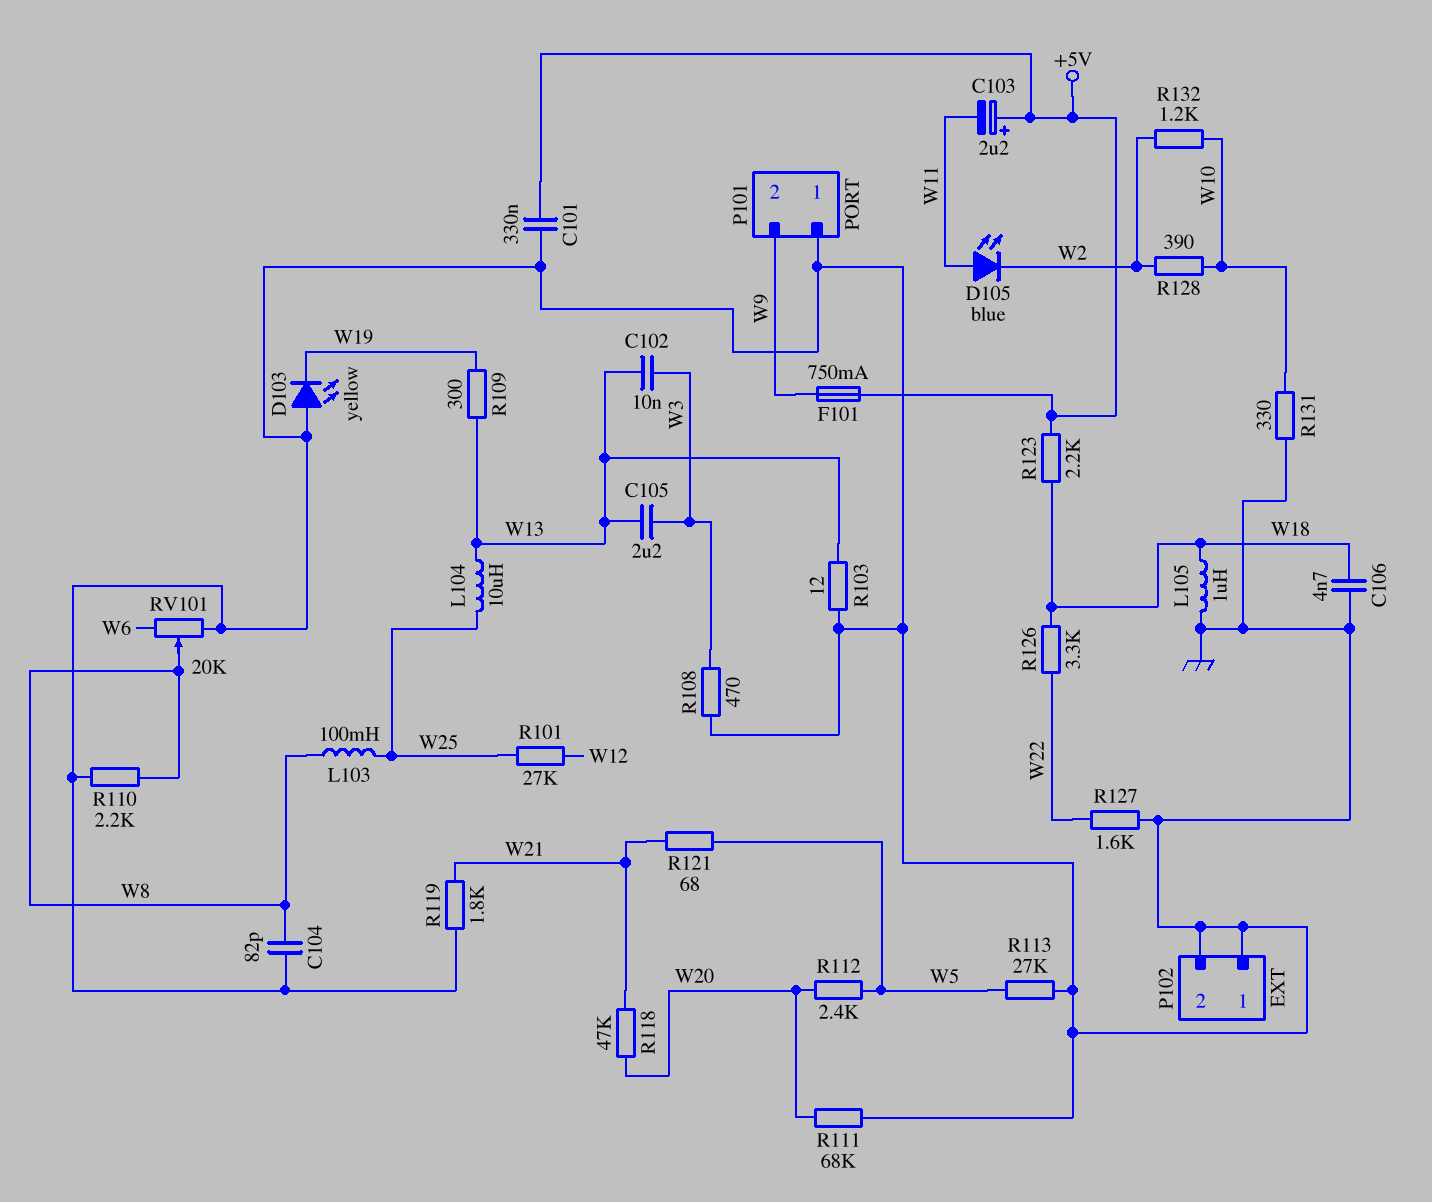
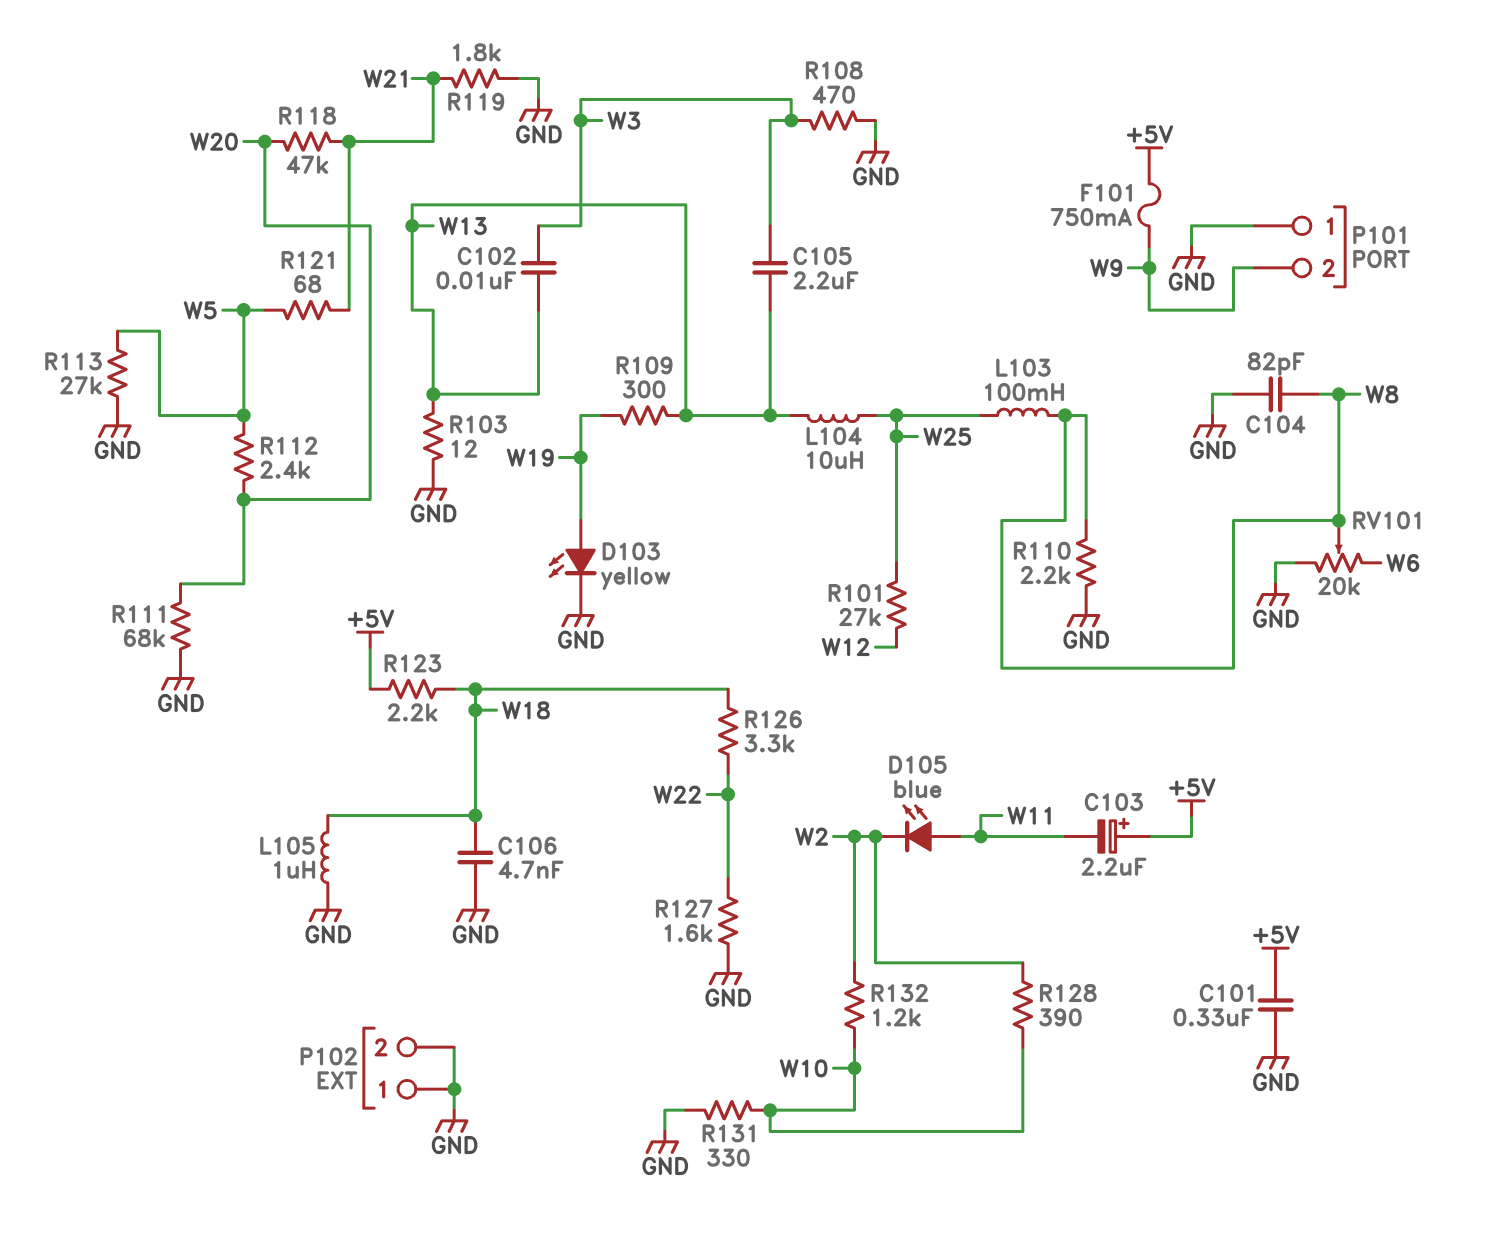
D103: LED yellow (A GND, K W19) -> LED yellow (A W19, K GND)

